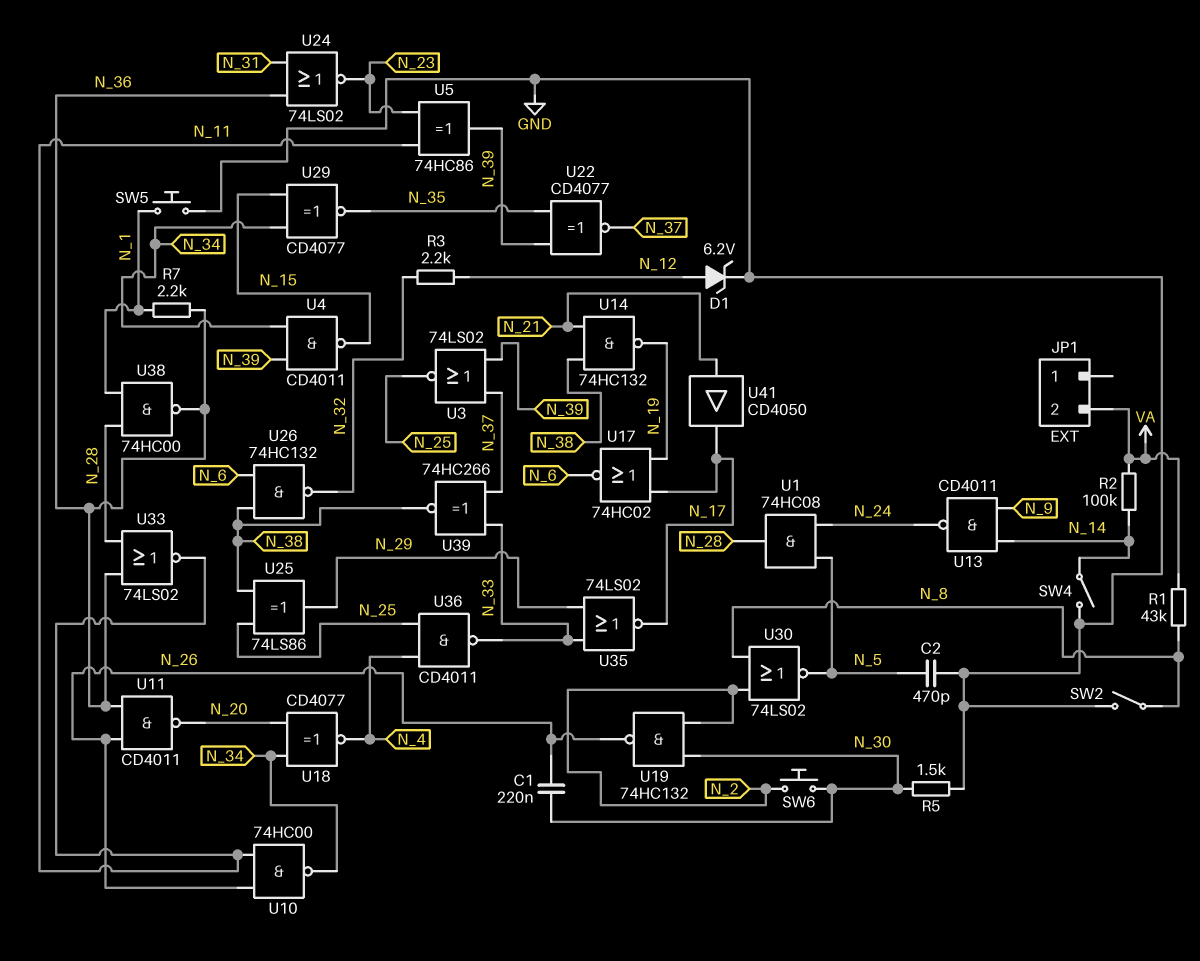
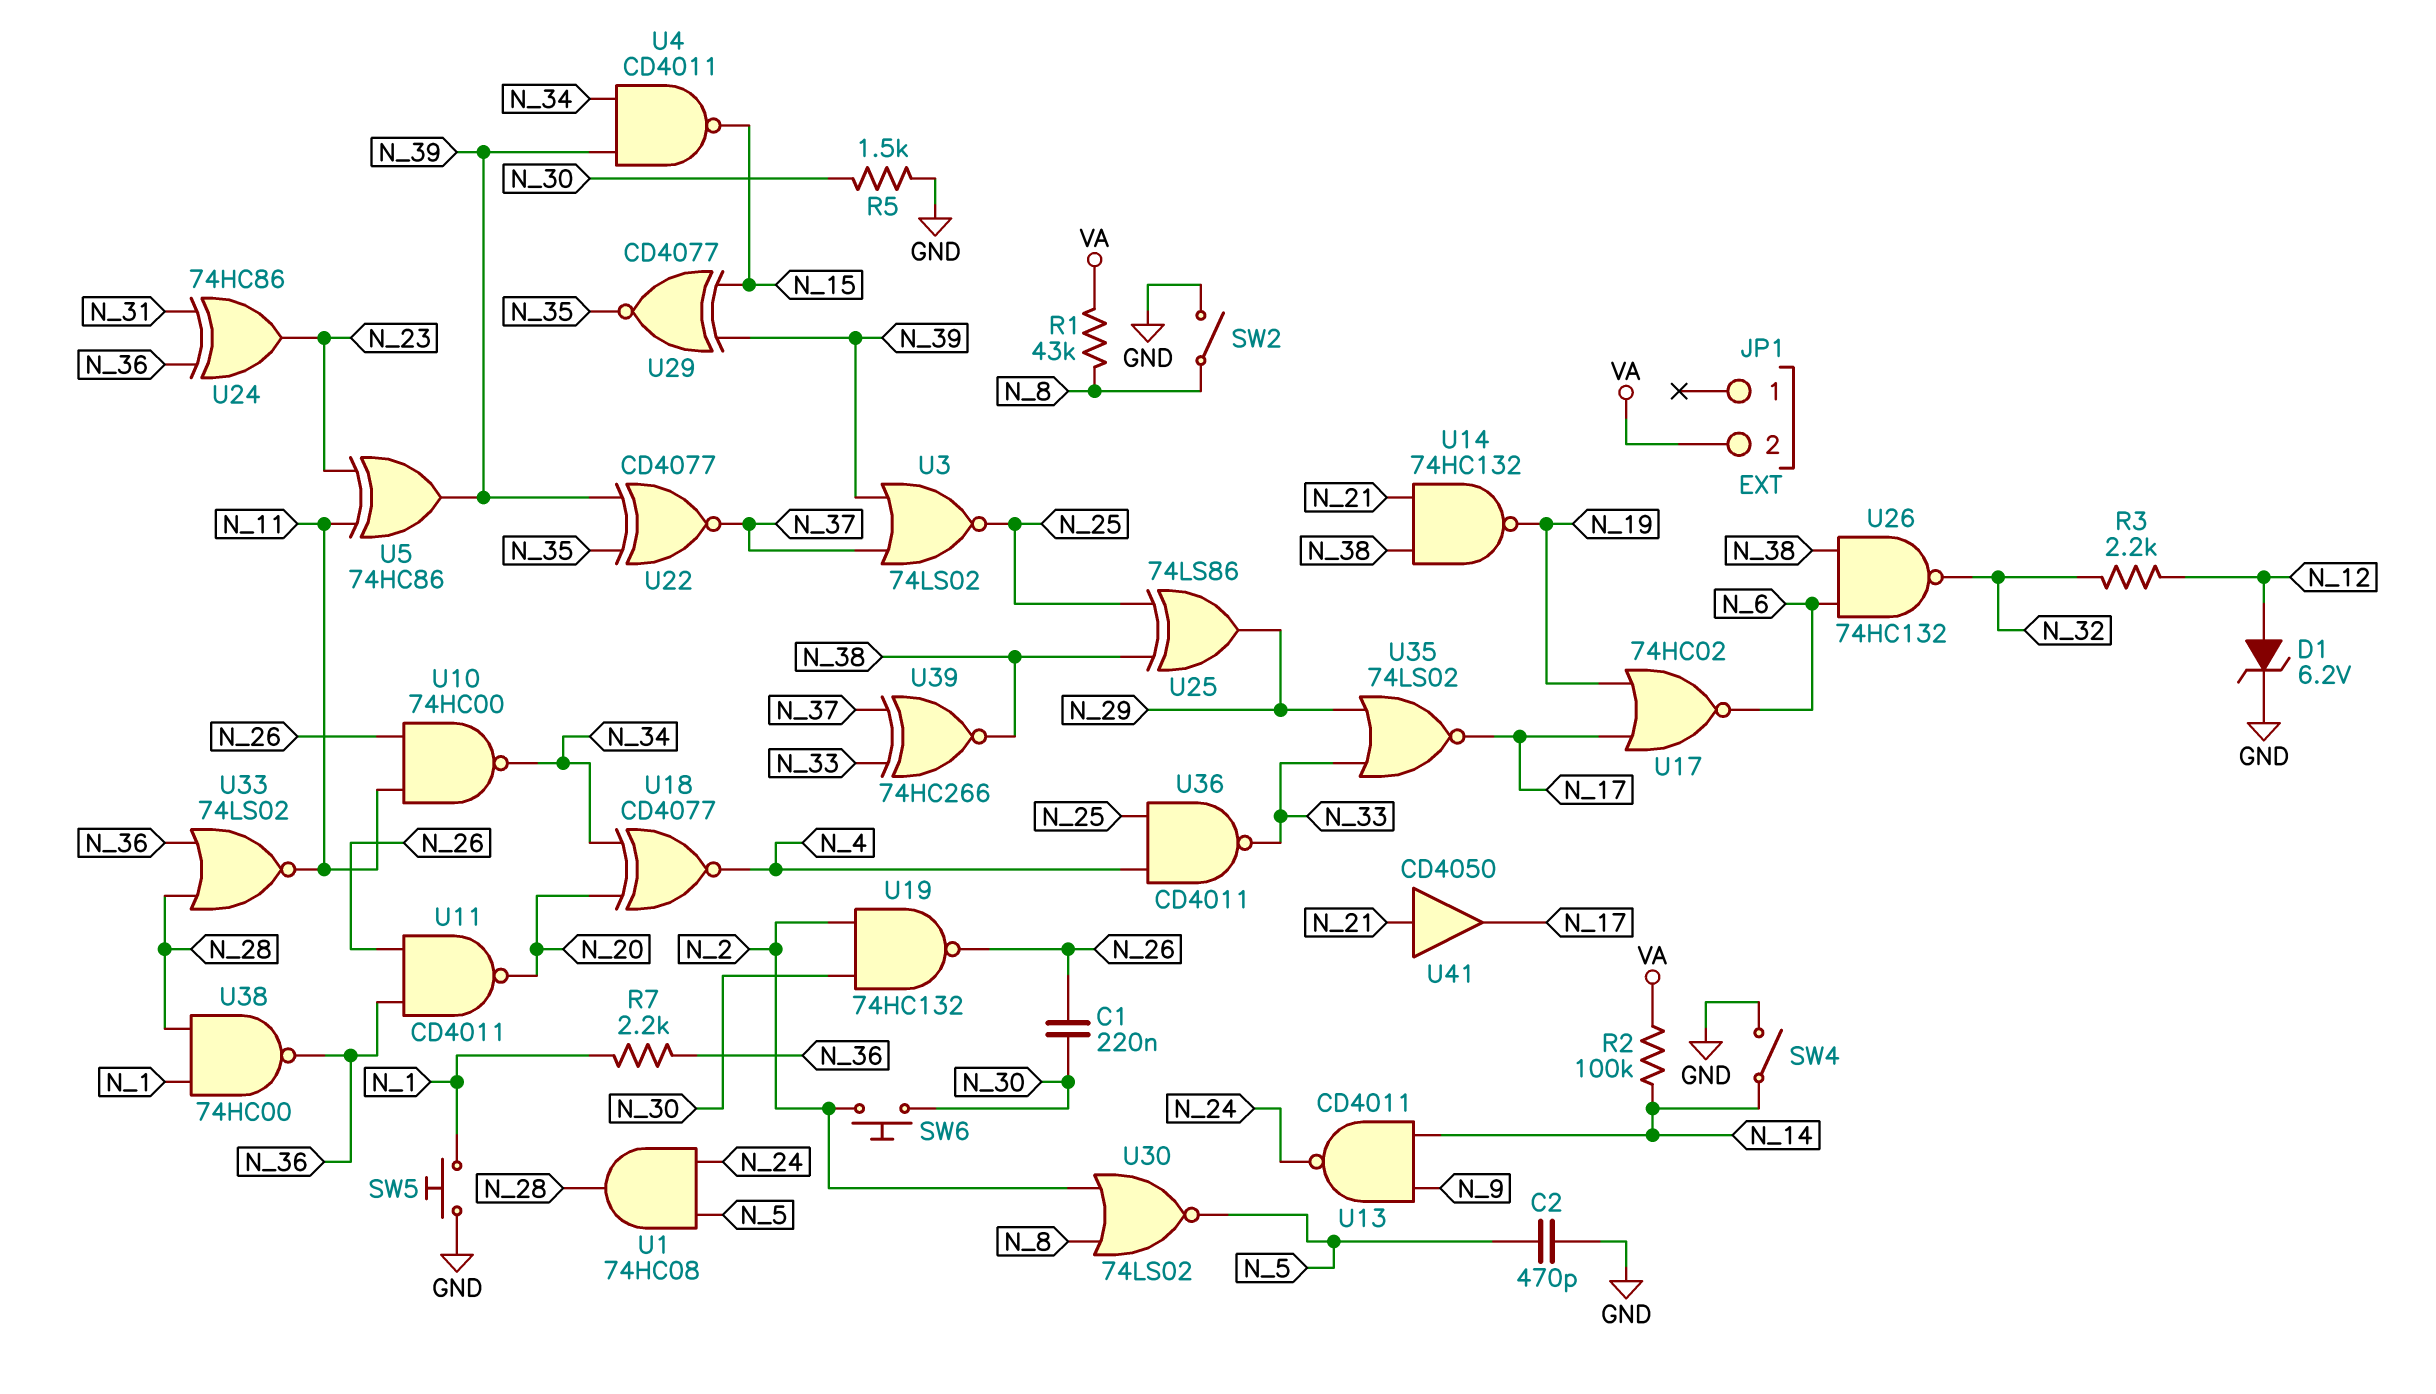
U24: NOR 74LS02 (in N_31, in N_36, out N_23) -> XOR 74HC86 (in N_31, in N_36, out N_23)
U29: XNOR CD4077 (in N_15, in N_34, out N_35) -> XNOR CD4077 (in N_15, in N_39, out N_35)

